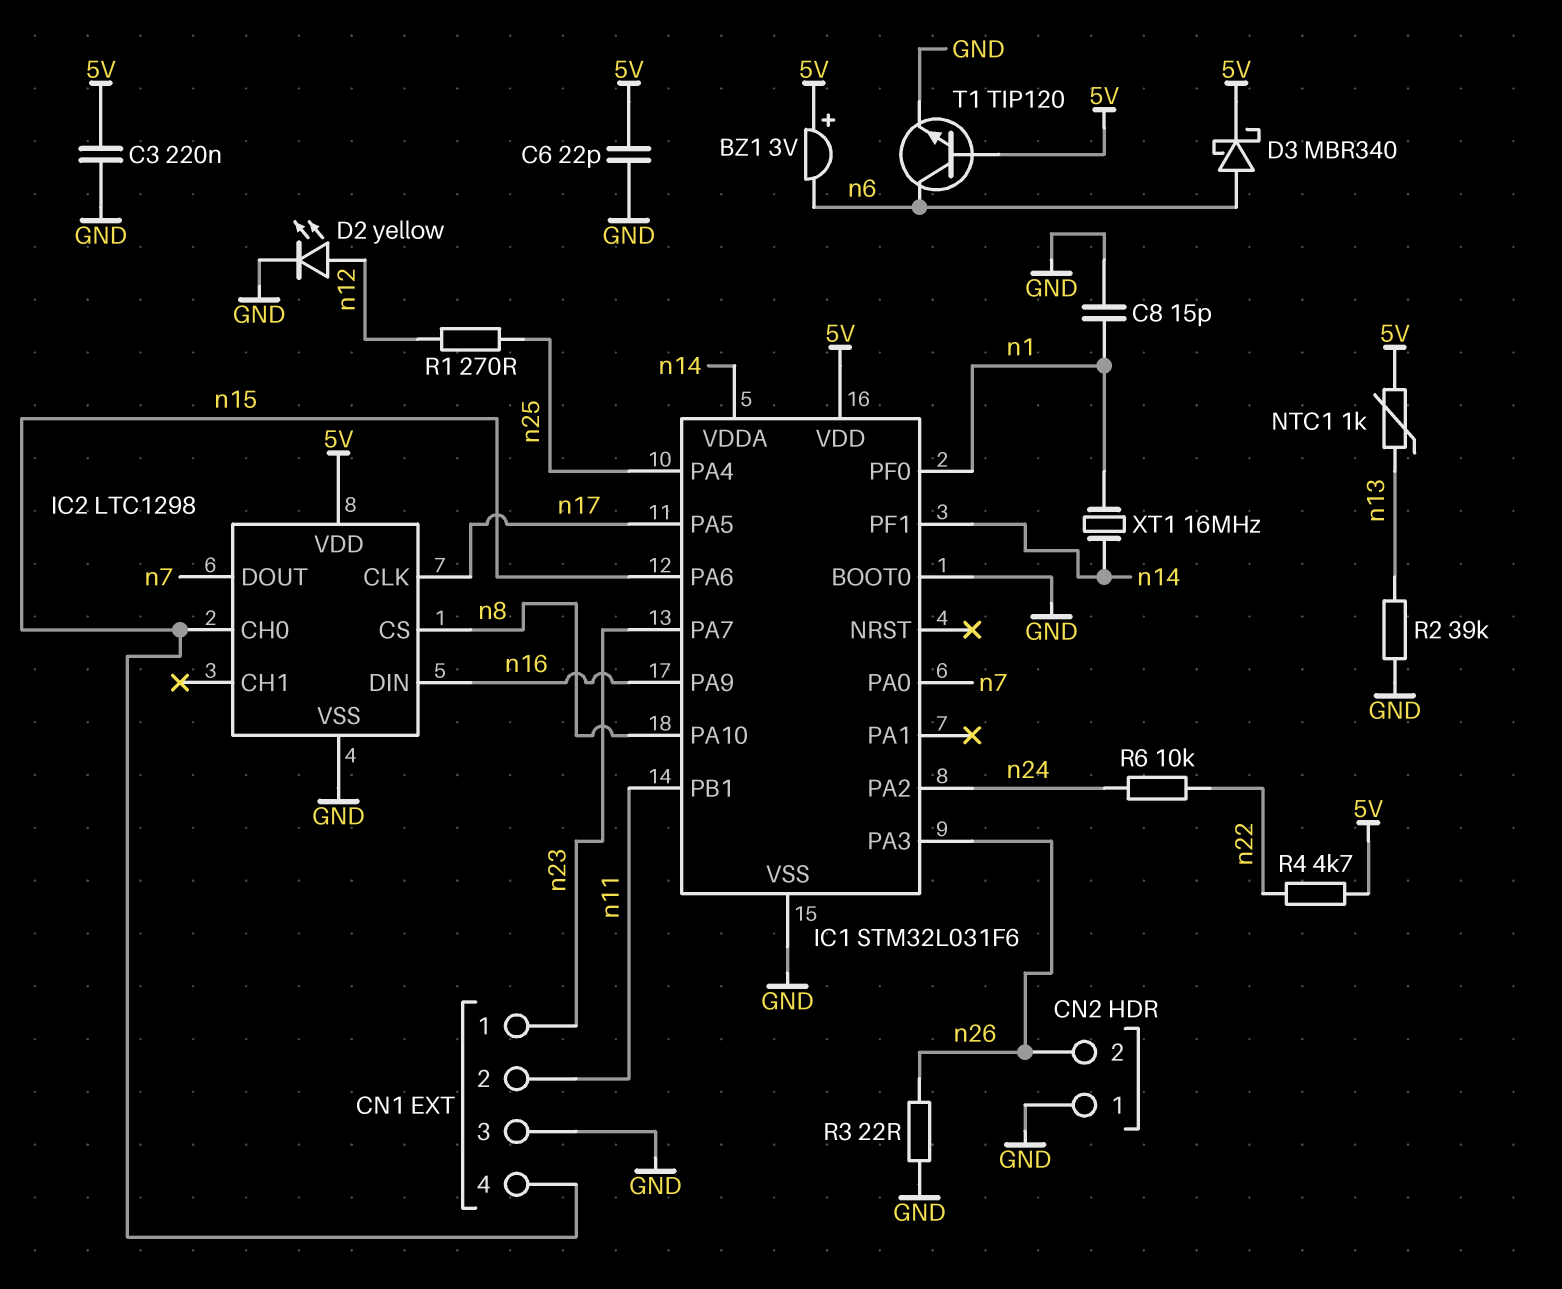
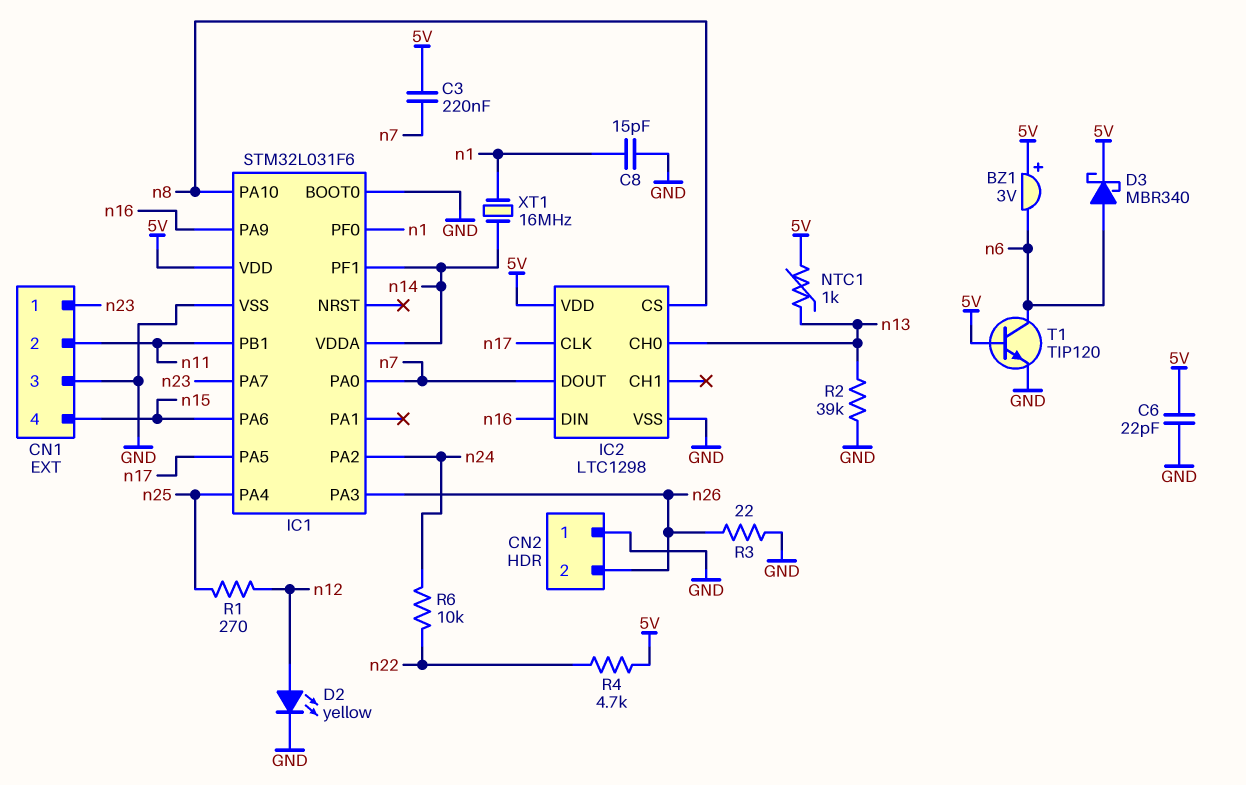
C3: 220nF (5V, GND) -> 220nF (5V, n7)
IC2 pin CH0: n15 -> n13

